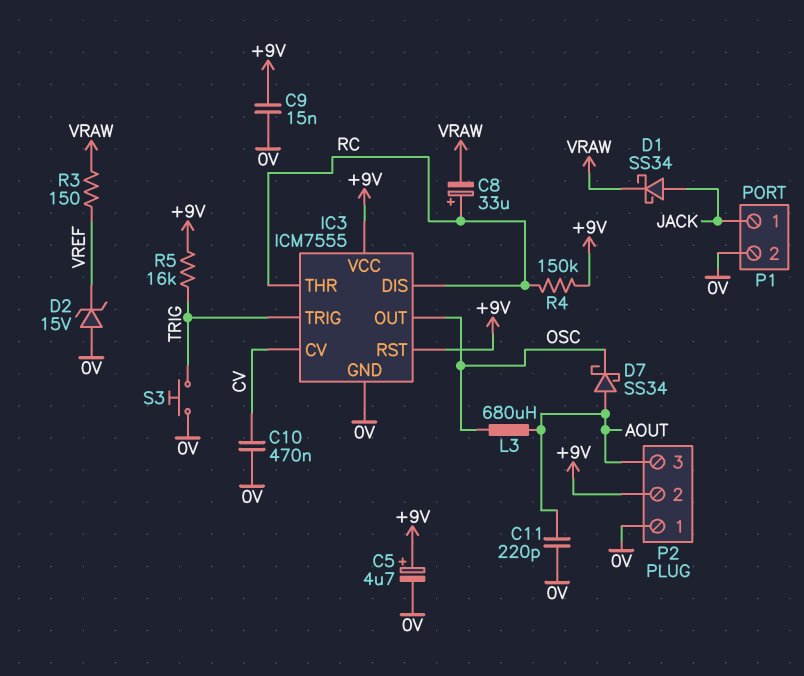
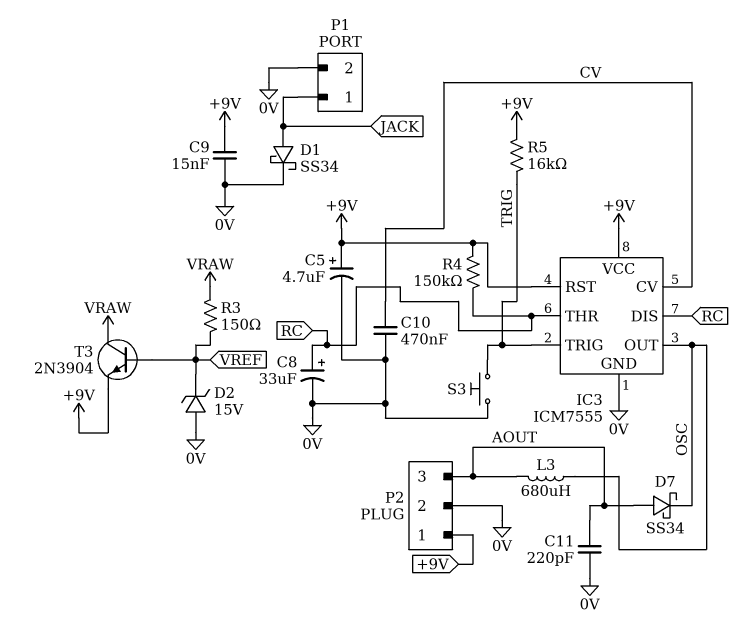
C8: 33uF (plus RC, minus VRAW) -> 33uF (plus RC, minus 0V)
D1: schottky SS34 (A JACK, K VRAW) -> schottky SS34 (A JACK, K 0V)
P2 pin 1: 0V -> +9V
P2 pin 2: +9V -> 0V
T3: none -> NPN 2N3904 (B VREF, C VRAW, E +9V)

